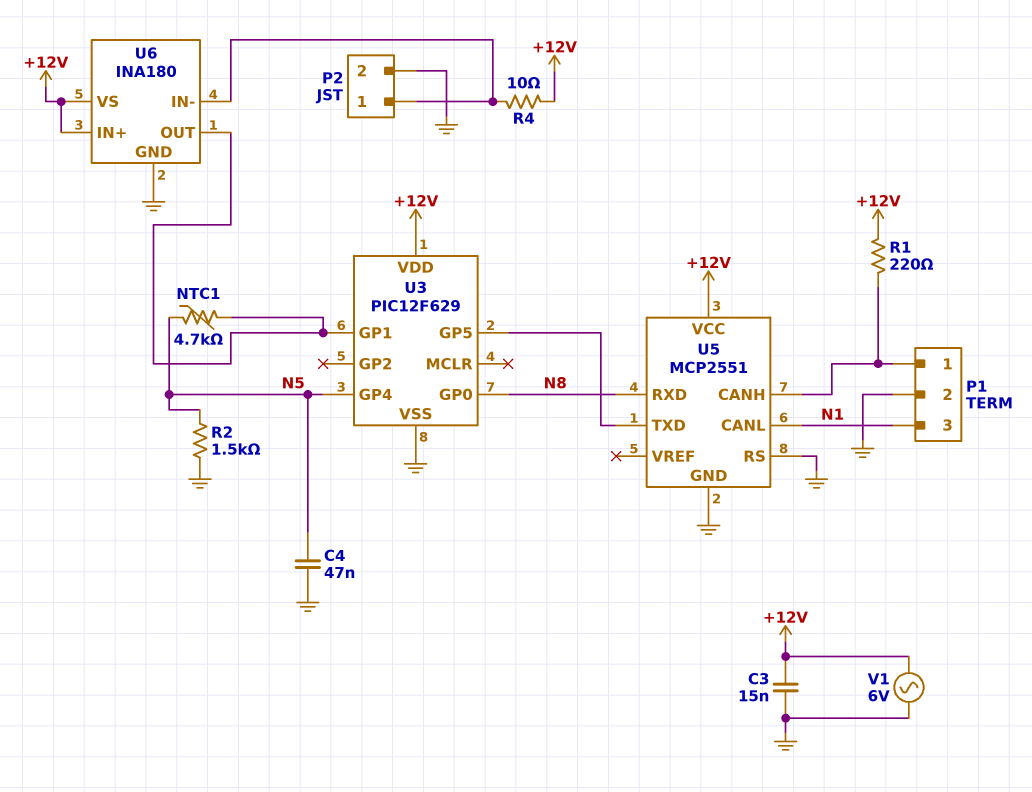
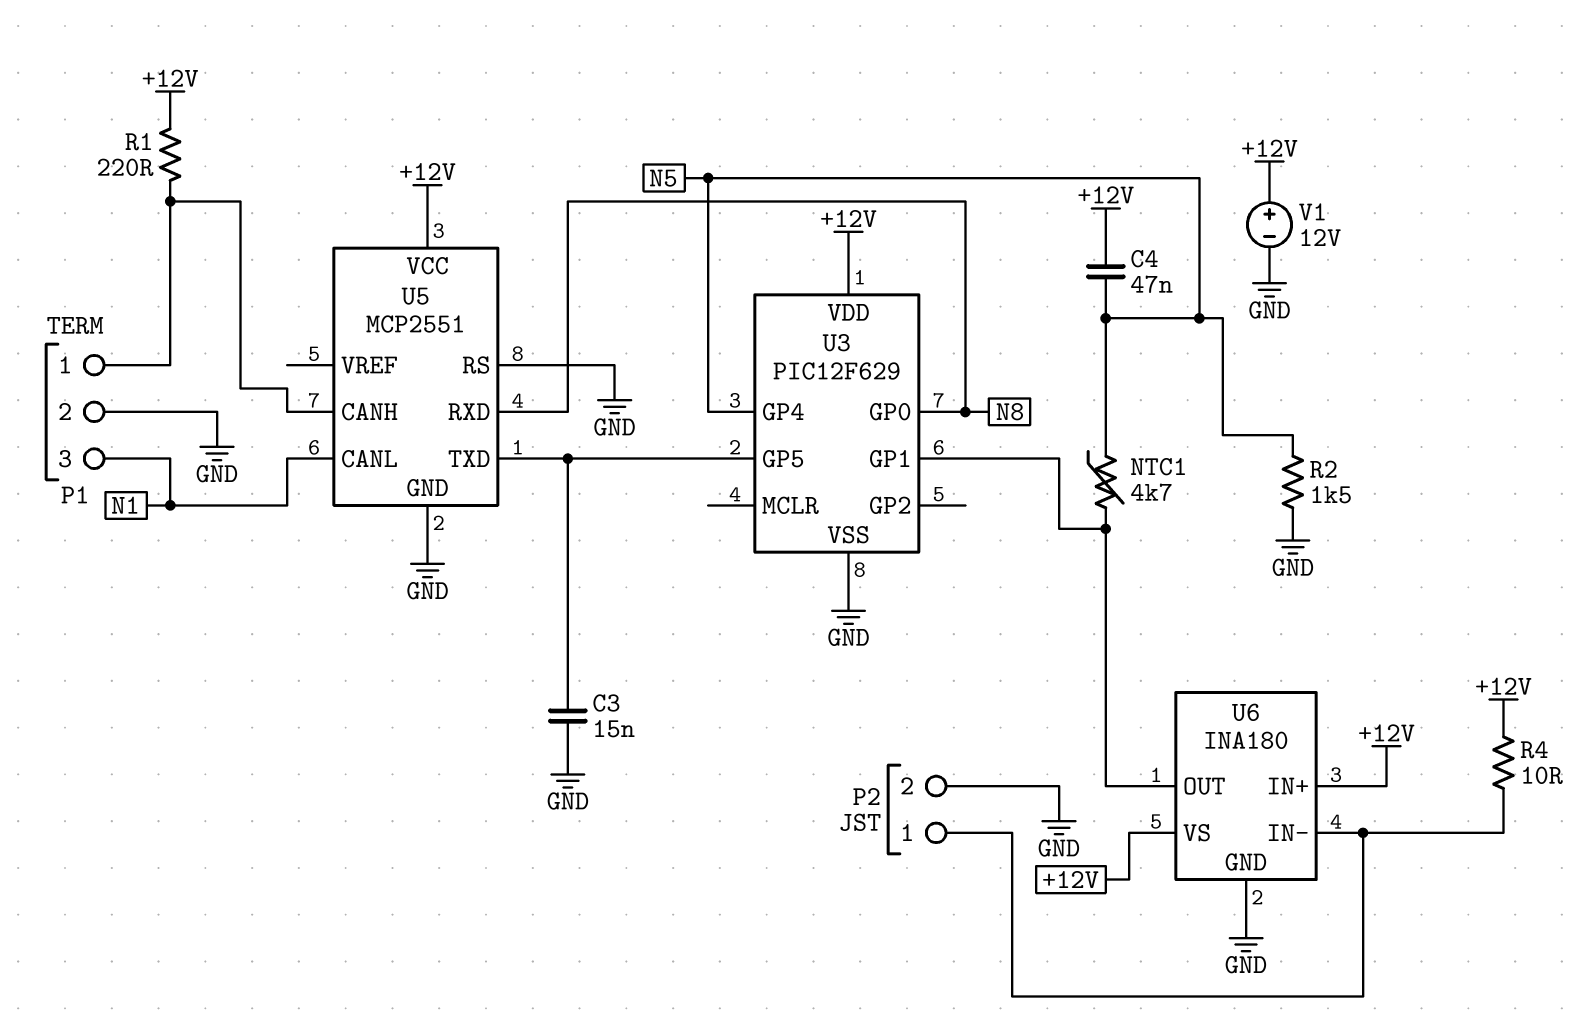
C3: 15nF (+12V, GND) -> 15nF (GND, U3/GP5)
C4: 47nF (GND, N5) -> 47nF (+12V, N5)
V1: AC 6V (+12V, GND) -> 12V (plus +12V, minus GND)

